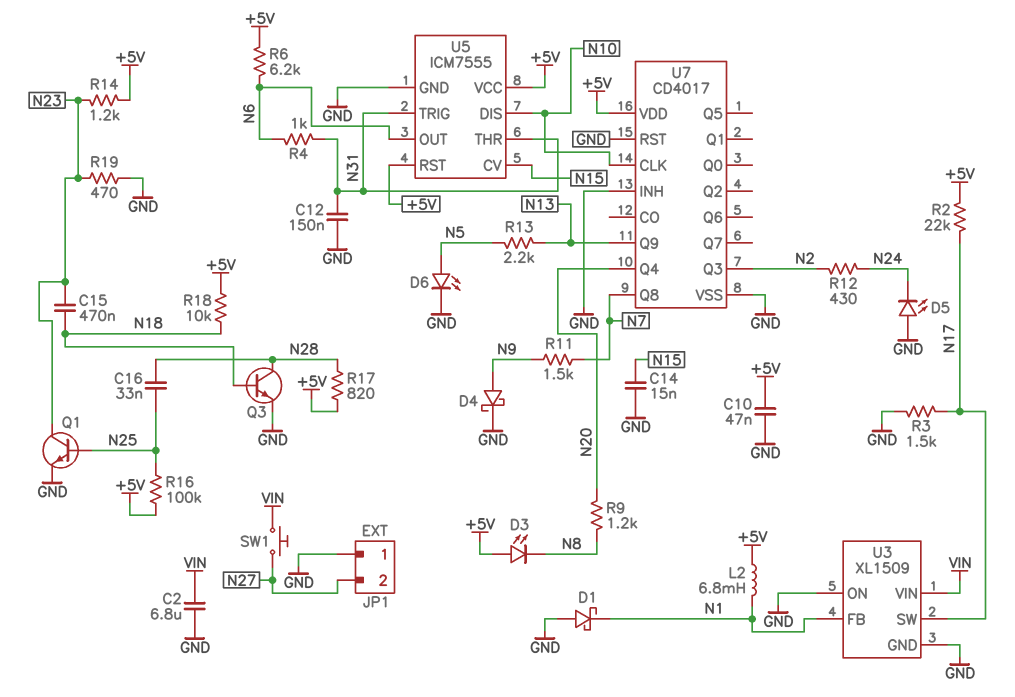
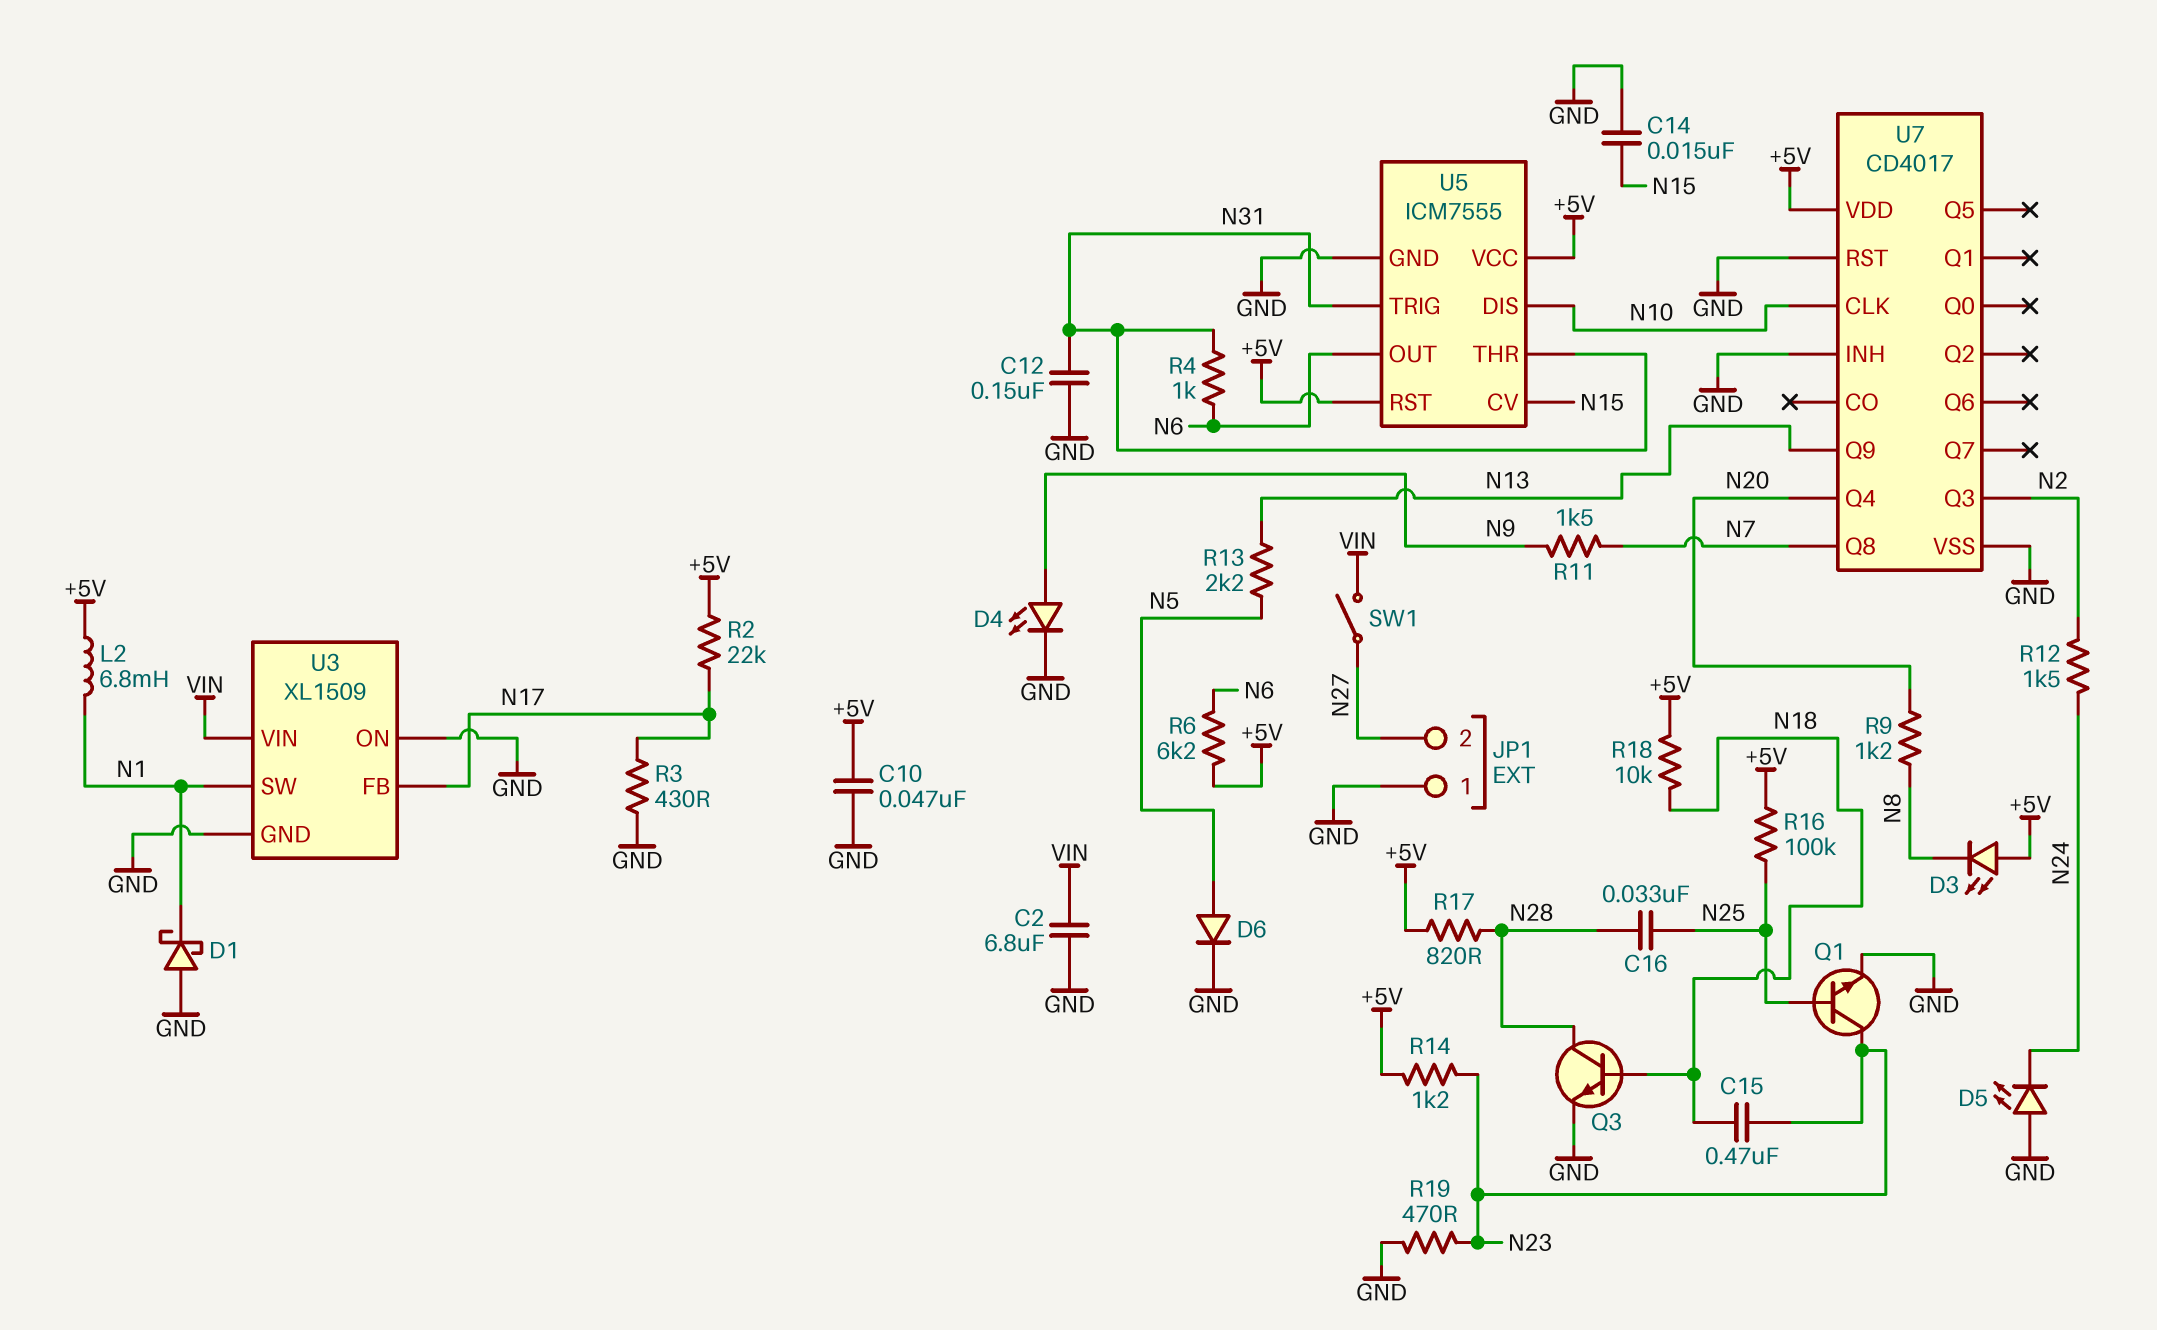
D4: schottky (A N9, K GND) -> LED (A N9, K GND)
D6: LED (A N5, K GND) -> diode (A N5, K GND)
R3: 1.5k (GND, N17) -> 430 (GND, N17)
R12: 430 (N2, N24) -> 1.5k (N2, N24)
SW1: button (N27, VIN) -> switch (N27, VIN)
U3 pin FB: N1 -> N17
U3 pin SW: N17 -> N1

